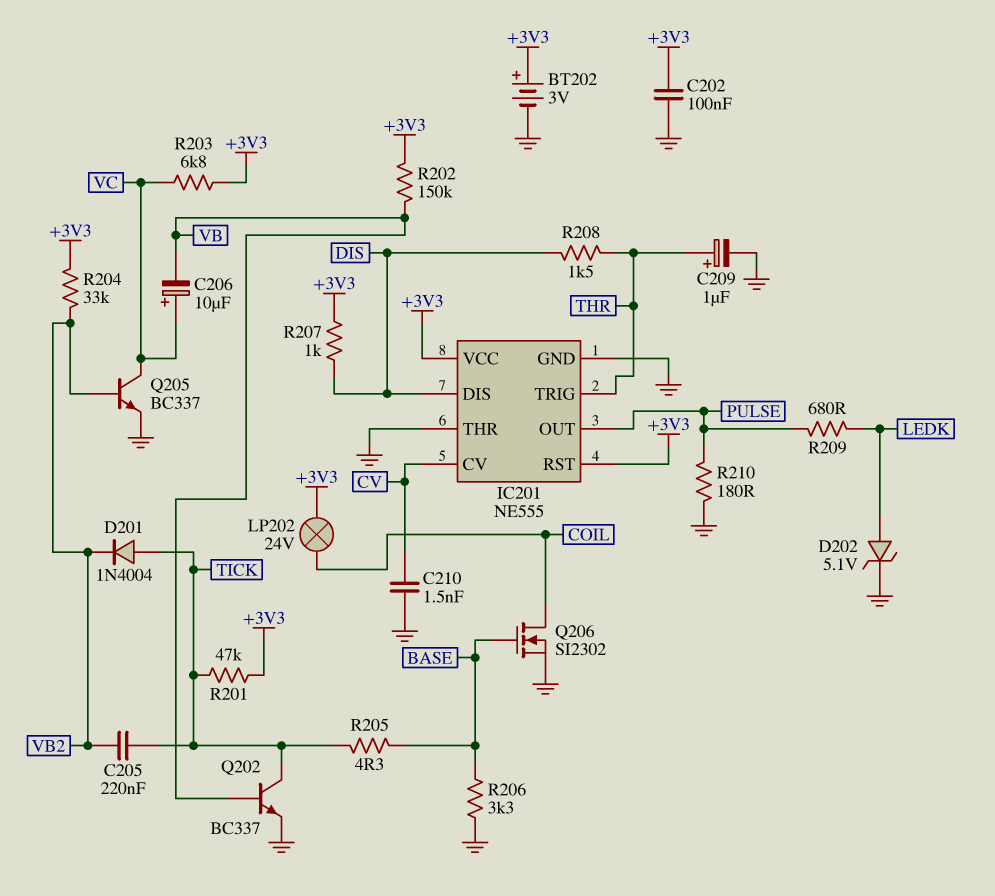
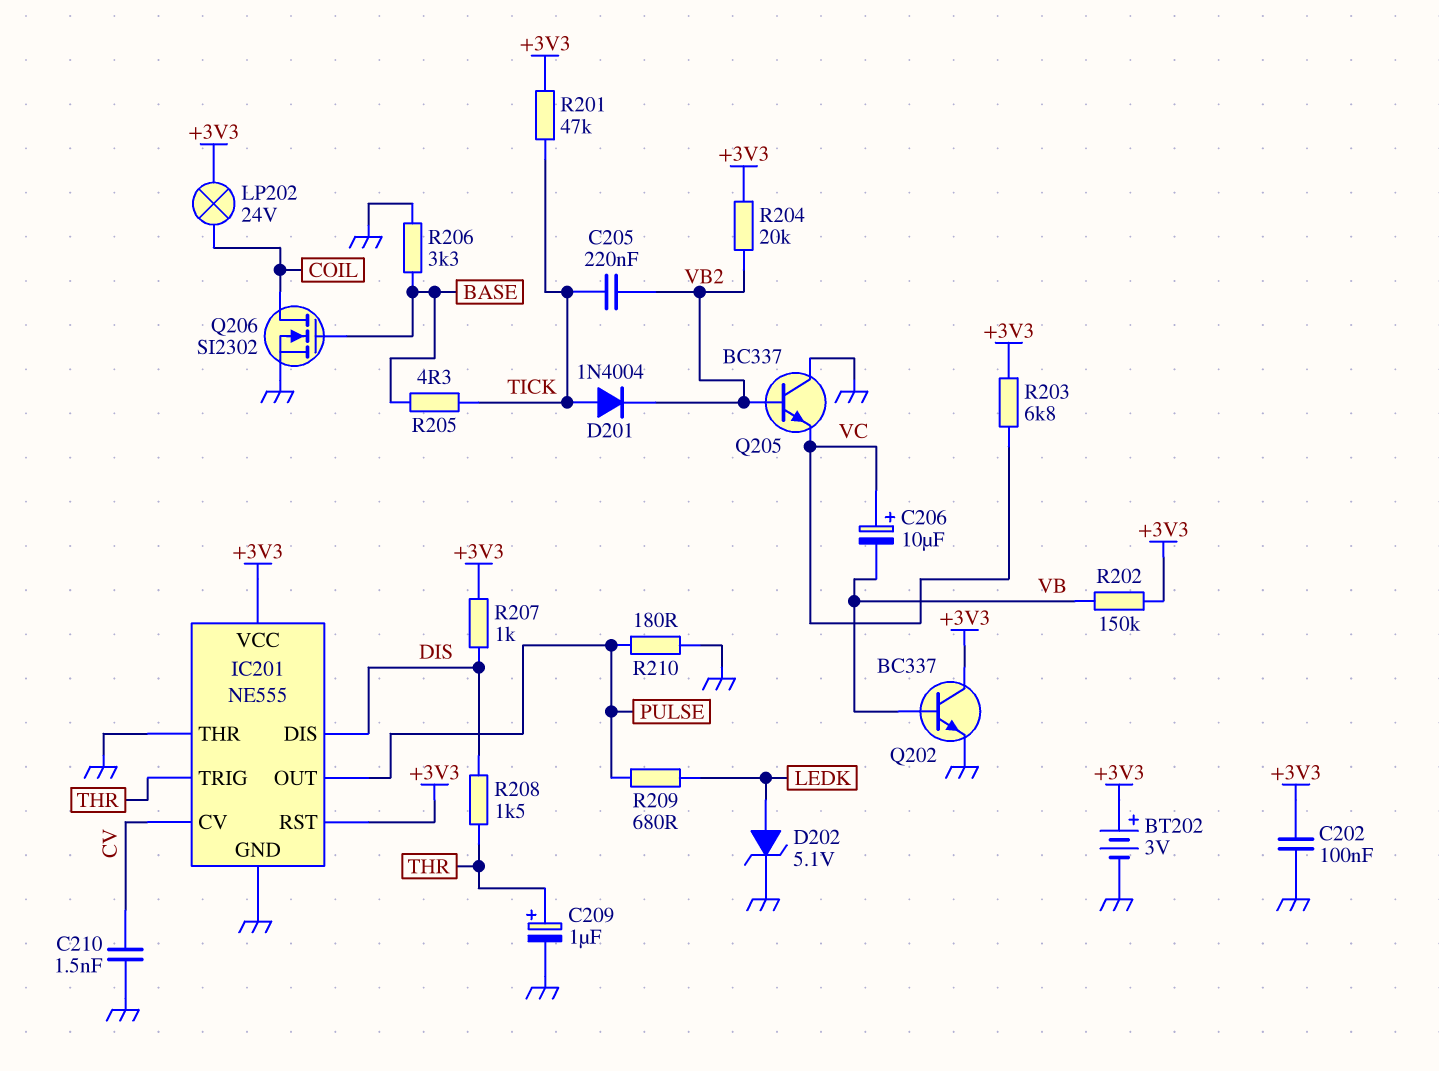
Q202: NPN BC337 (B VB, C TICK, E GND) -> NPN BC337 (B VB, C +3V3, E GND)
Q205: NPN BC337 (B VB2, C VC, E GND) -> NPN BC337 (B VB2, C GND, E VC)
R204: 33k (+3V3, VB2) -> 20k (+3V3, VB2)

